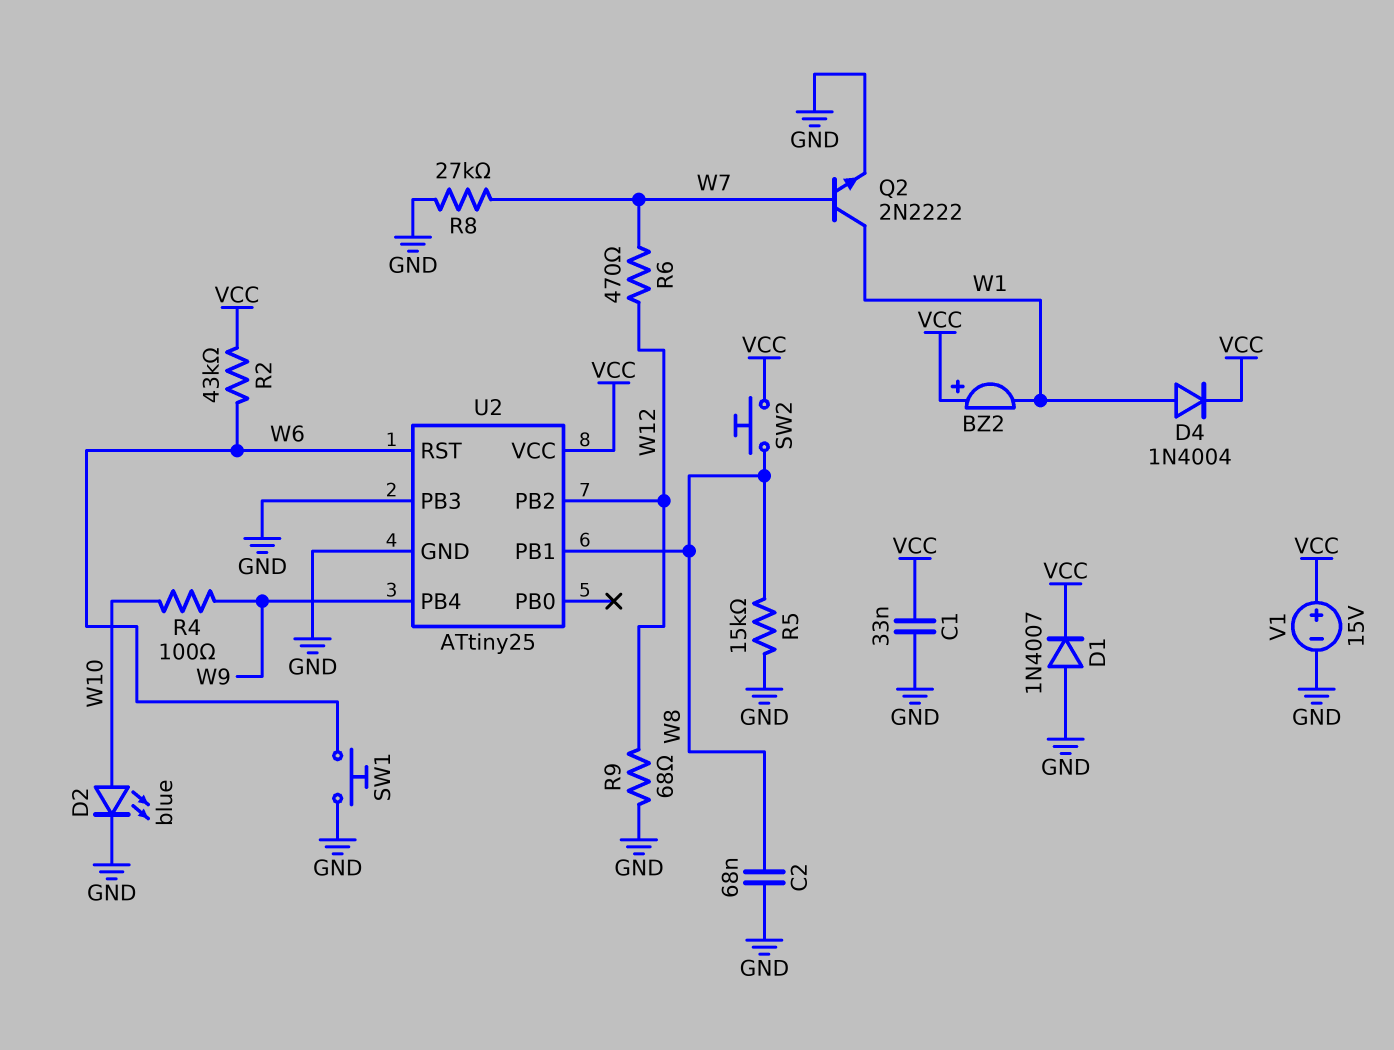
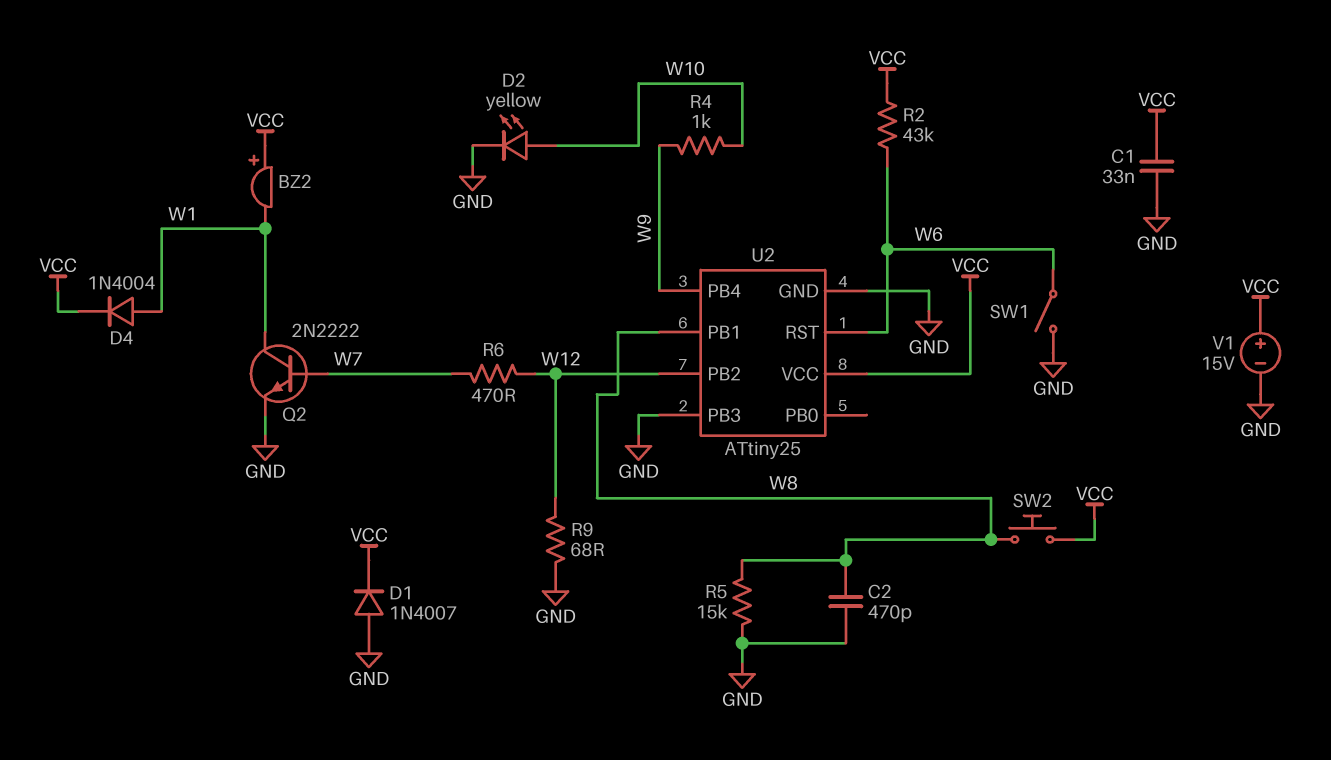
C2: 68nF (GND, W8) -> 470pF (GND, W8)
D2: LED blue (A W10, K GND) -> LED yellow (A W10, K GND)
R4: 100 (W9, W10) -> 1k (W9, W10)
R8: 27k (GND, W7) -> none
SW1: button (GND, W6) -> switch (GND, W6)

